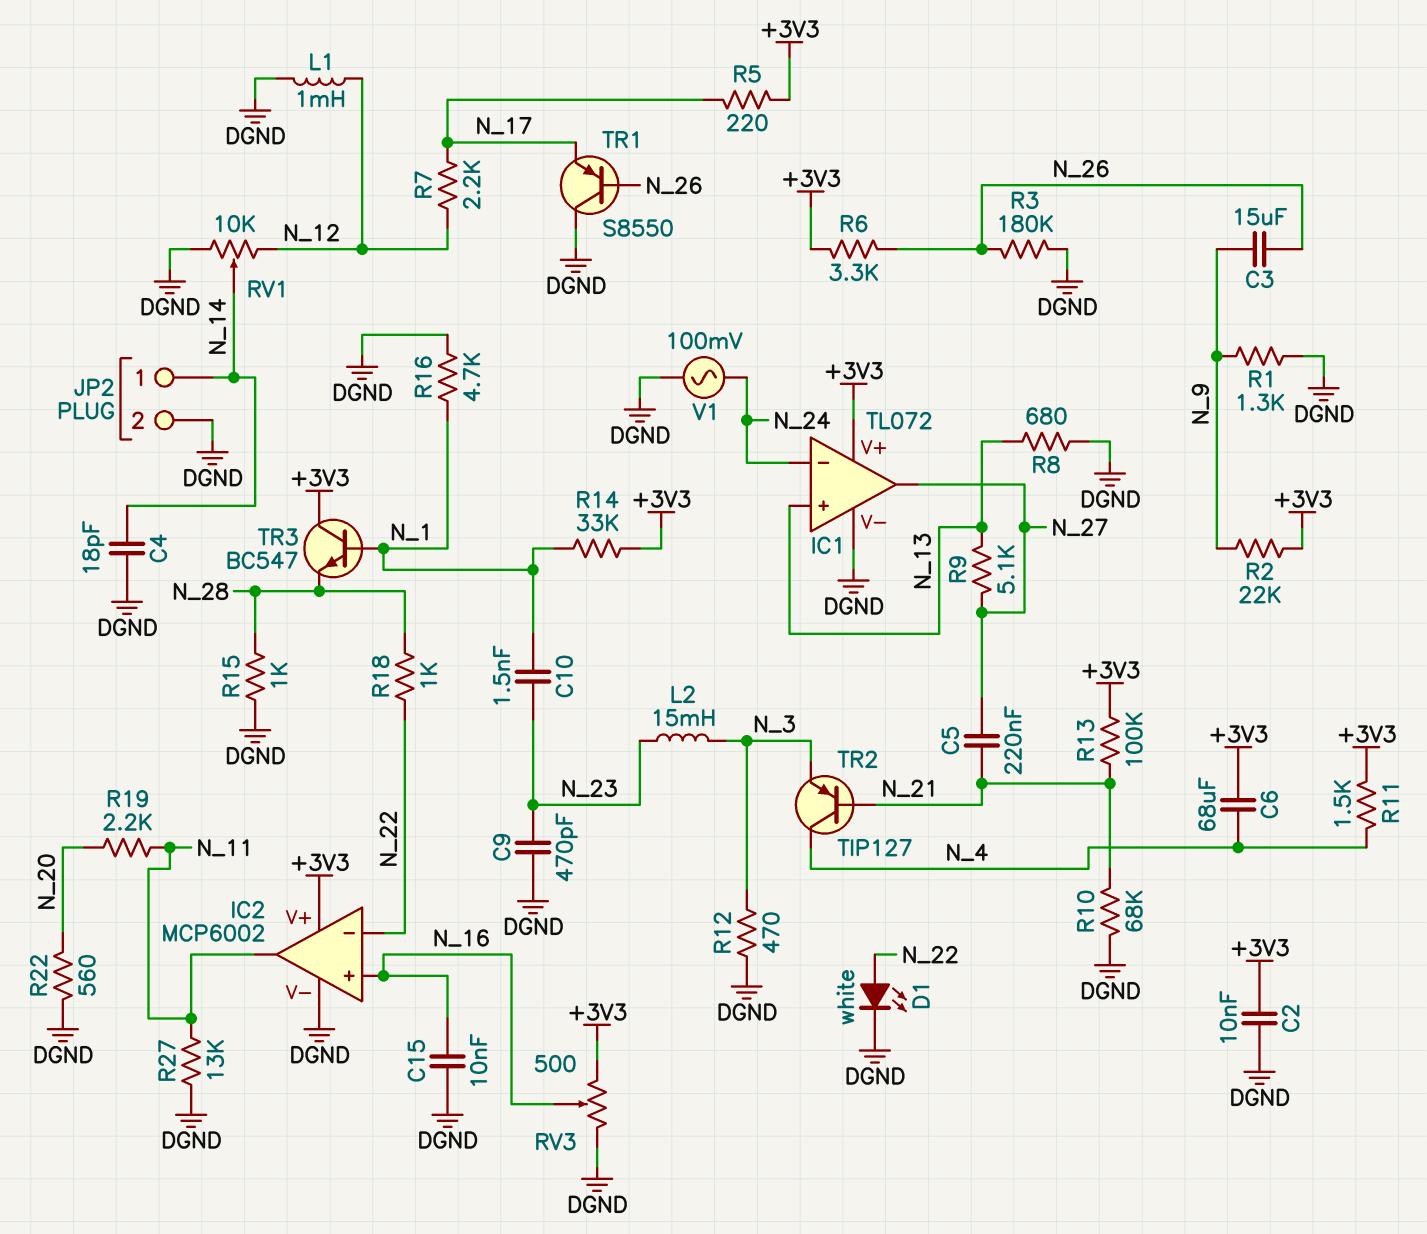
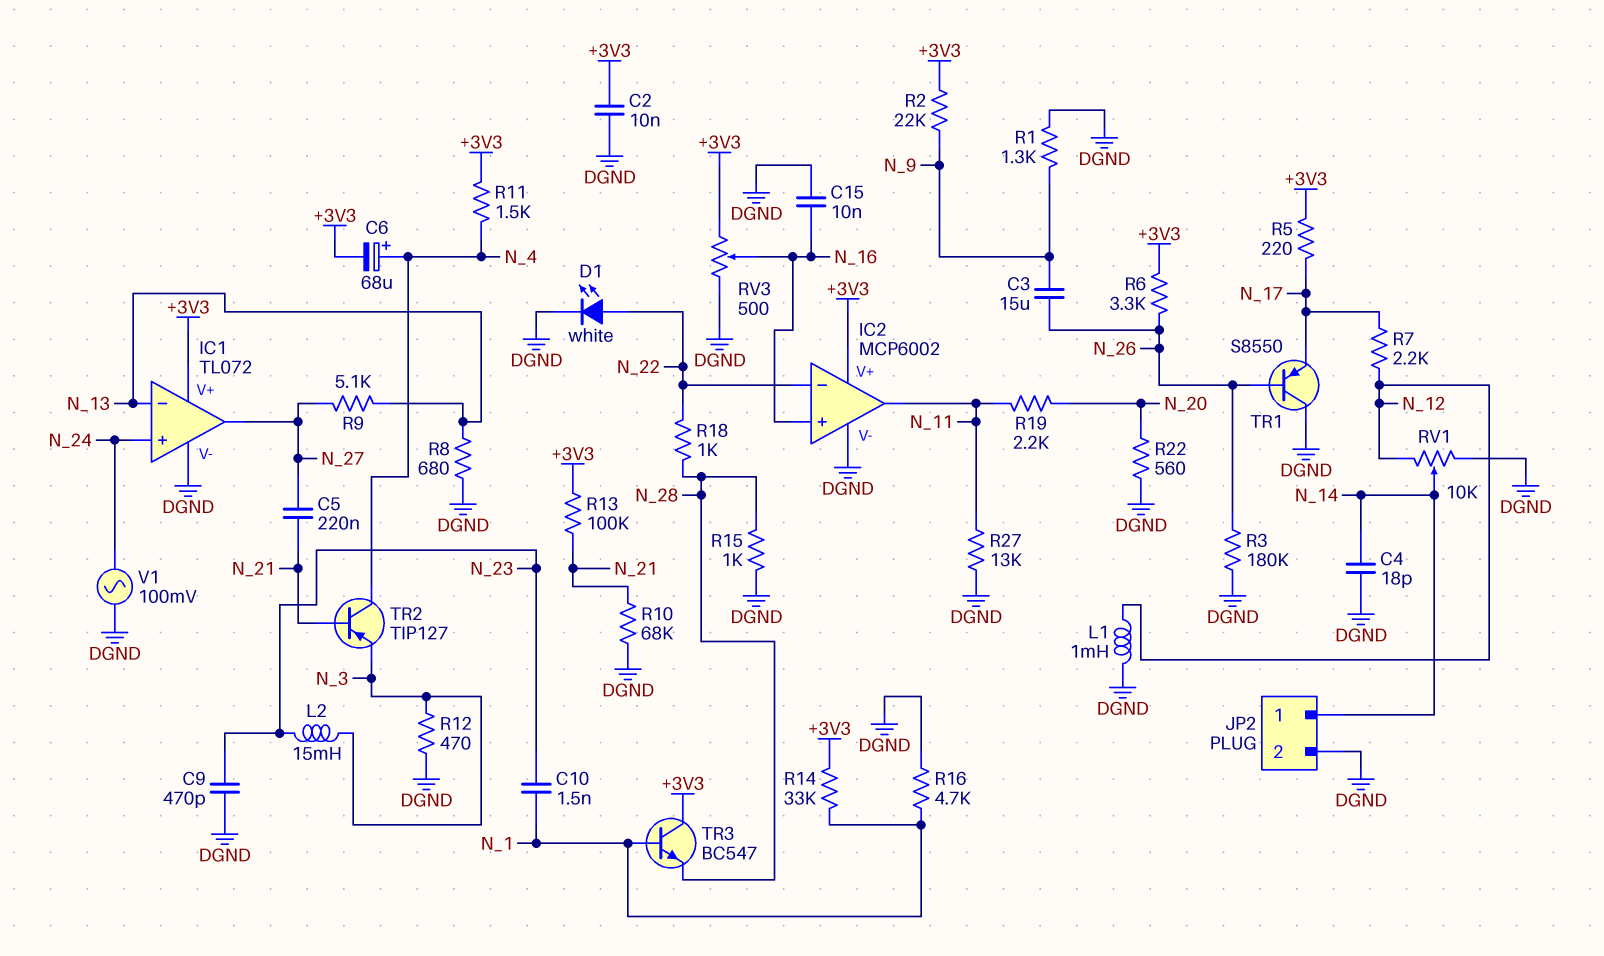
C6: 68uF (+3V3, N_4) -> 68uF (plus N_4, minus +3V3)
IC1 pin in+: N_13 -> N_24
IC1 pin in-: N_24 -> N_13

